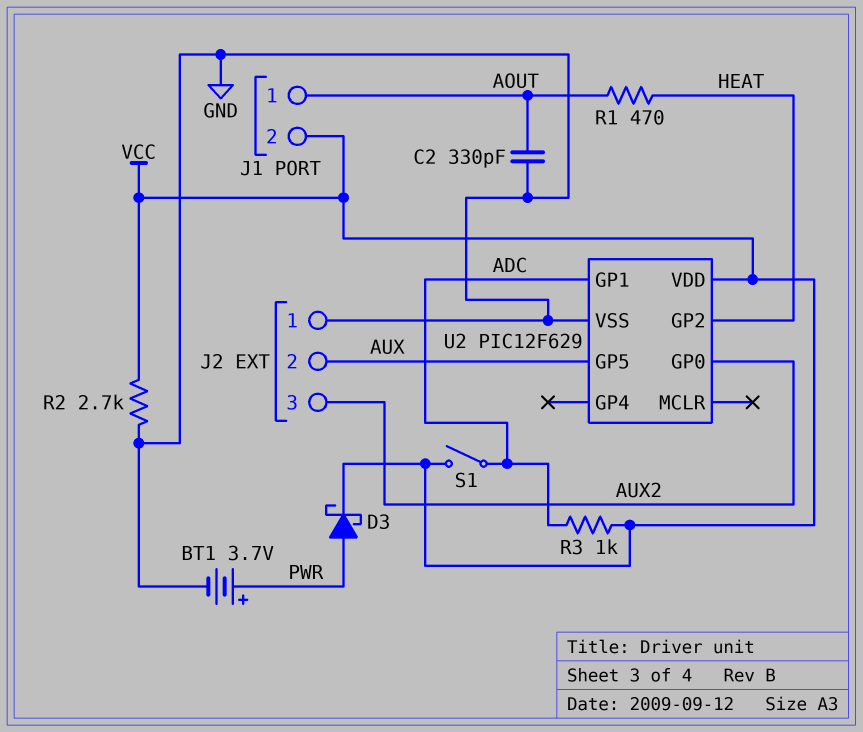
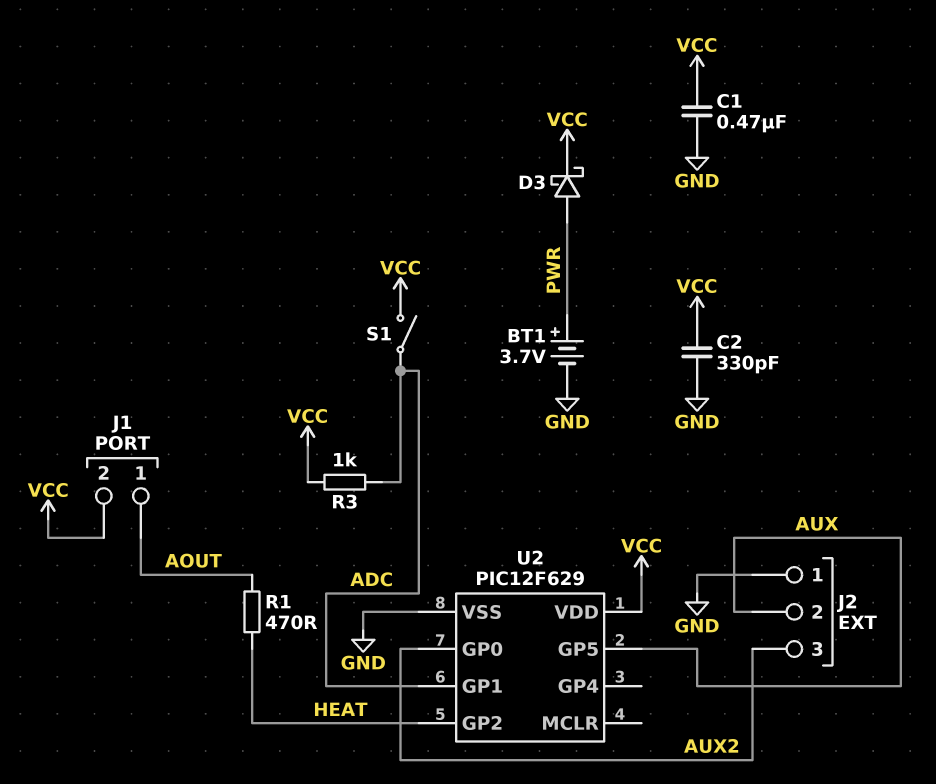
C1: none -> 470nF (GND, VCC)
C2: 330pF (AOUT, GND) -> 330pF (GND, VCC)
R2: 2.7k (GND, VCC) -> none

